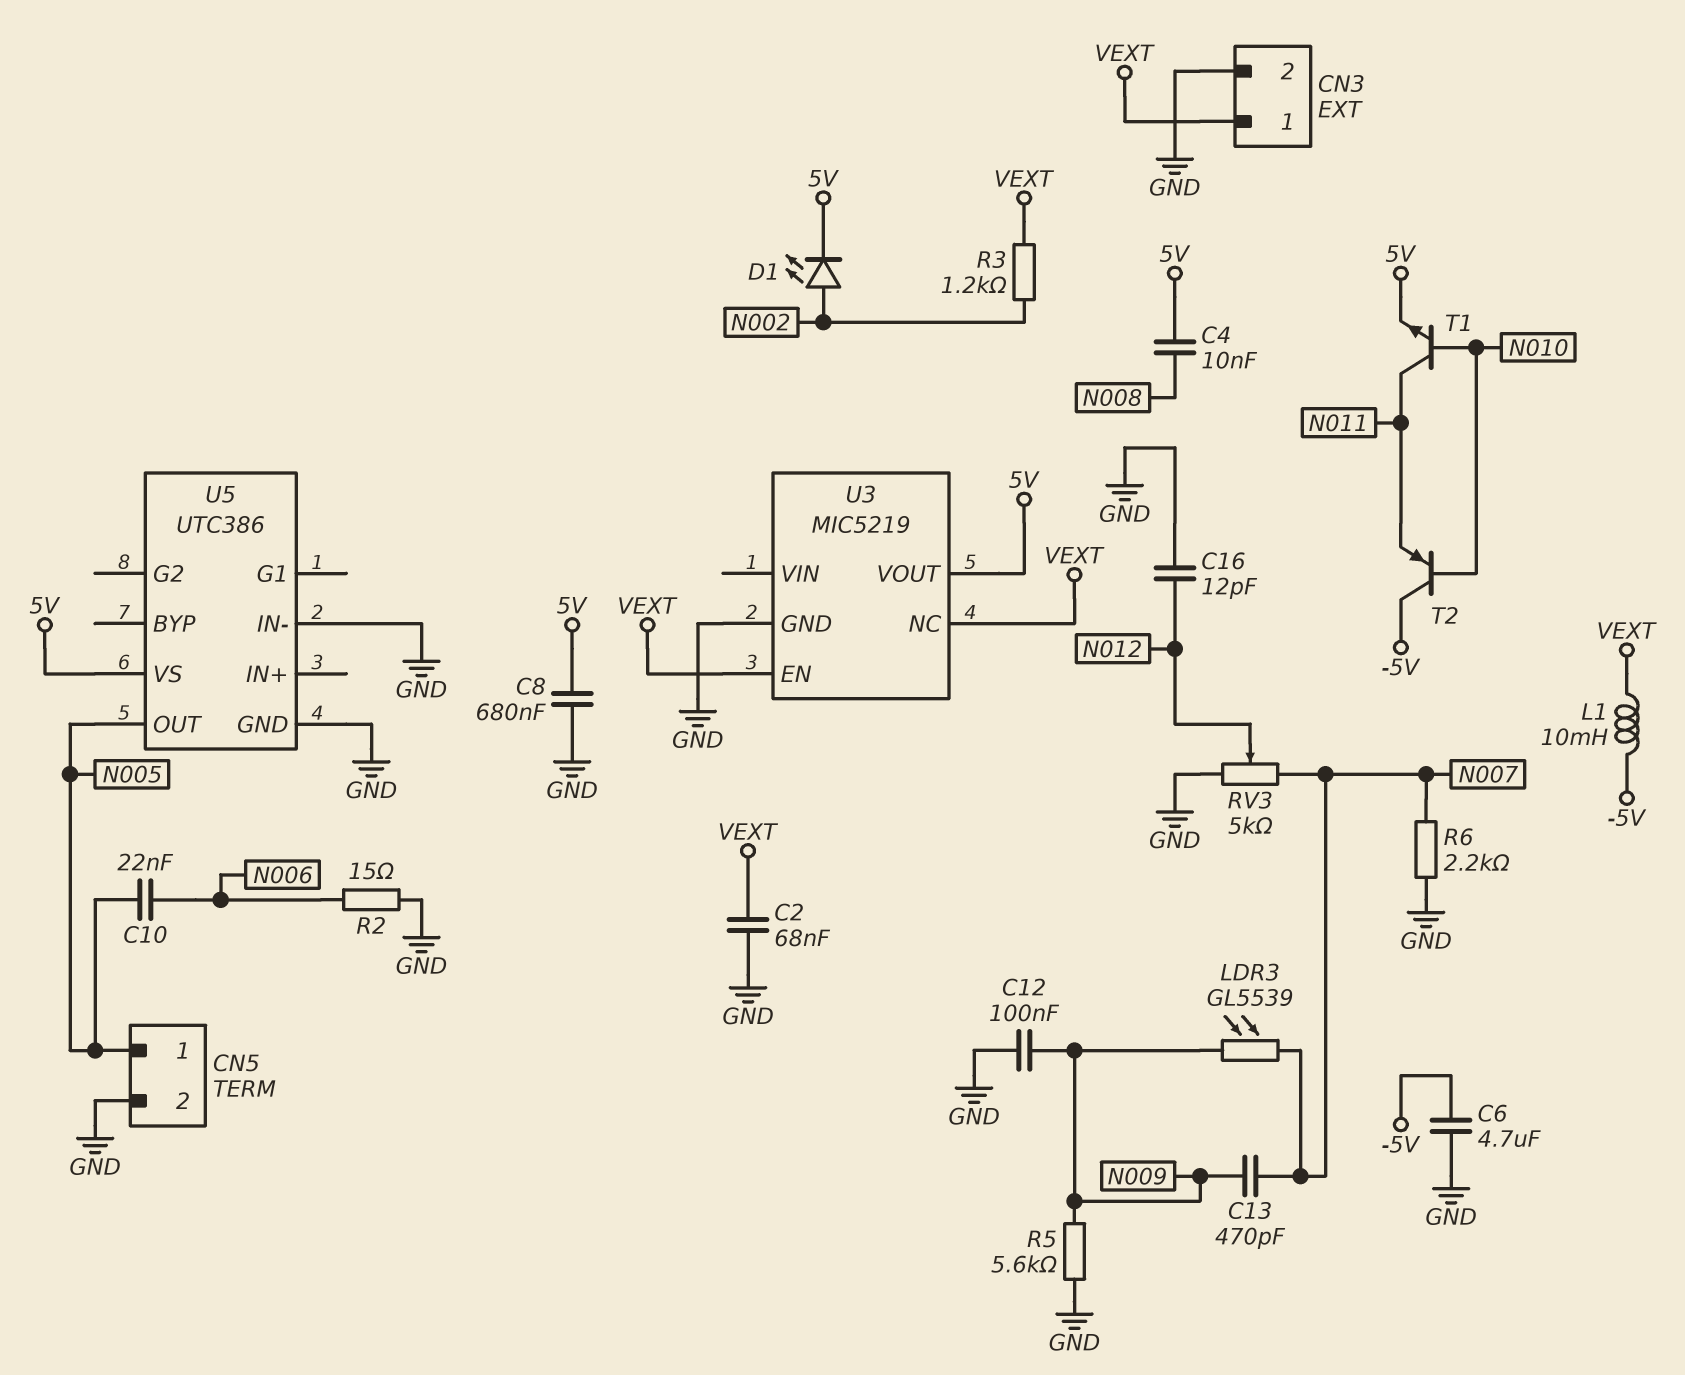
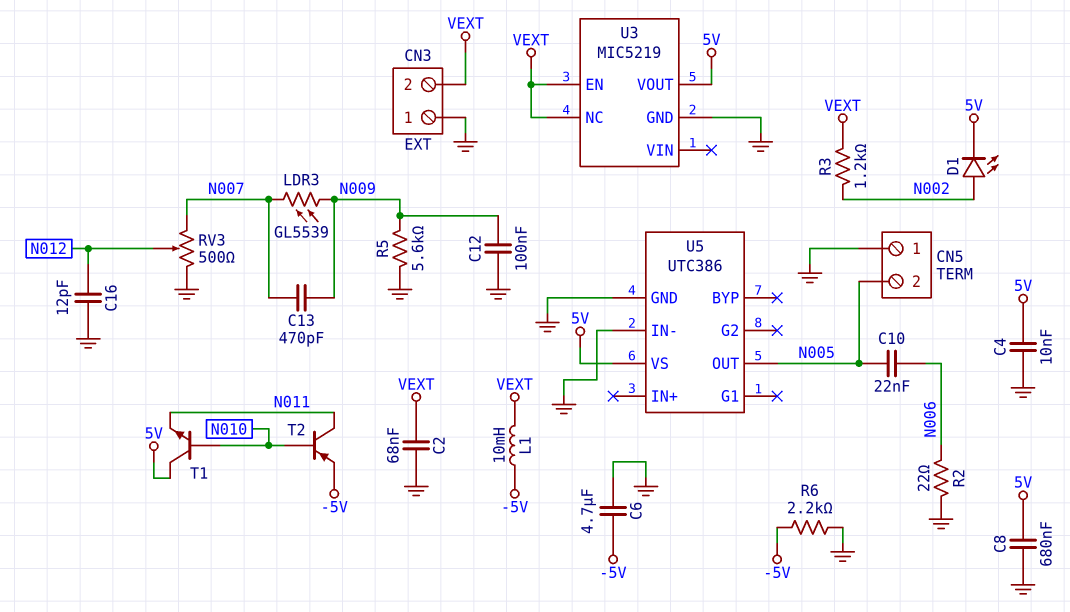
C4: 10nF (5V, N008) -> 10nF (5V, GND)
CN3 pin 1: VEXT -> GND
CN3 pin 2: GND -> VEXT
CN5 pin 1: N005 -> GND
CN5 pin 2: GND -> N005
R2: 15 (GND, N006) -> 22 (GND, N006)
R6: 2.2k (GND, N007) -> 2.2k (-5V, GND)
RV3: 5k (GND, N007, wiper N012) -> 500 (GND, N007, wiper N012)
T1: NPN (B N010, C N011, E 5V) -> NPN (B N010, C 5V, E N011)
T2: PNP (B N010, C -5V, E N011) -> PNP (B N010, C N011, E -5V)

